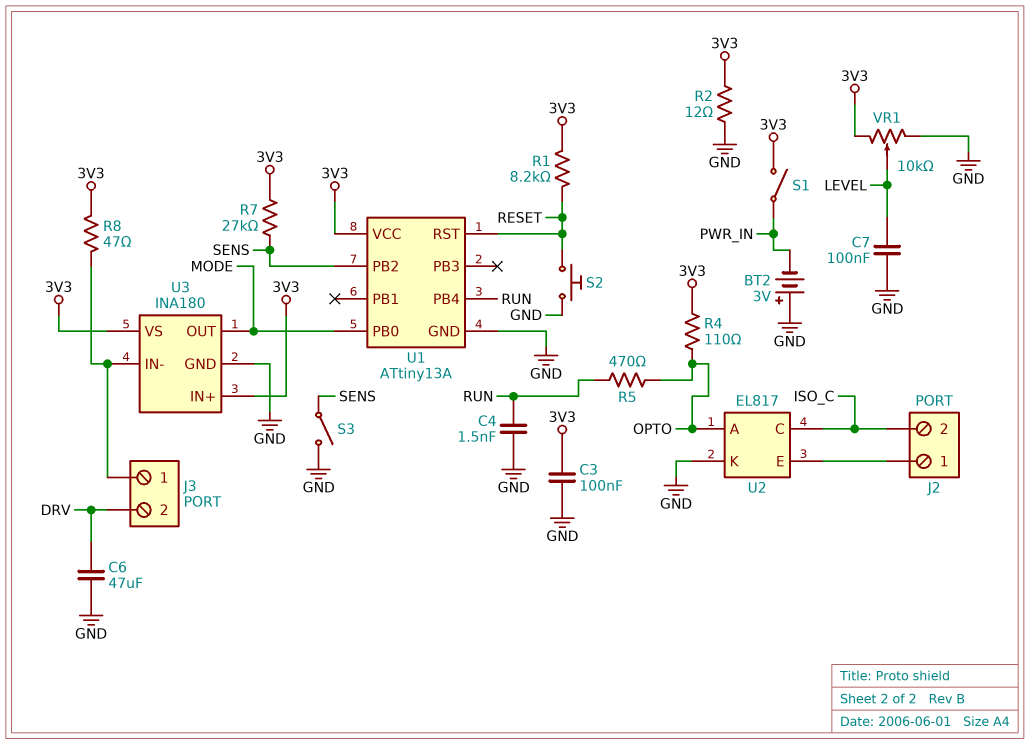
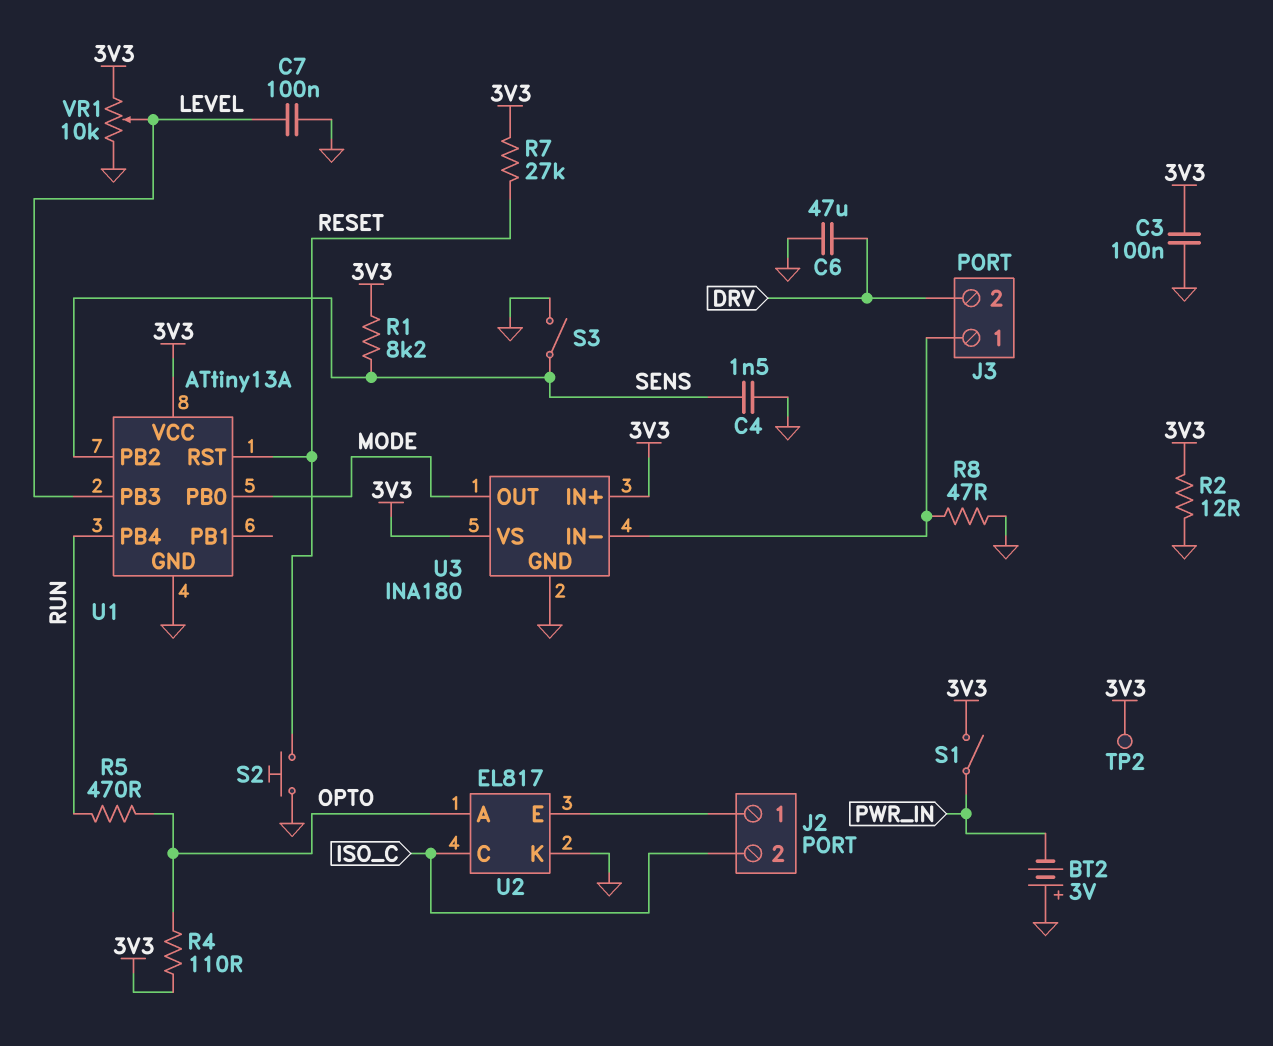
C4: 1.5nF (GND, RUN) -> 1.5nF (GND, SENS)
R1: 8.2k (3V3, RESET) -> 8.2k (3V3, SENS)
R7: 27k (3V3, SENS) -> 27k (3V3, RESET)
R8: 47 (3V3, J3/1) -> 47 (GND, J3/1)
TP2: none -> test point (3V3)
U1 pin PB3: none -> LEVEL

